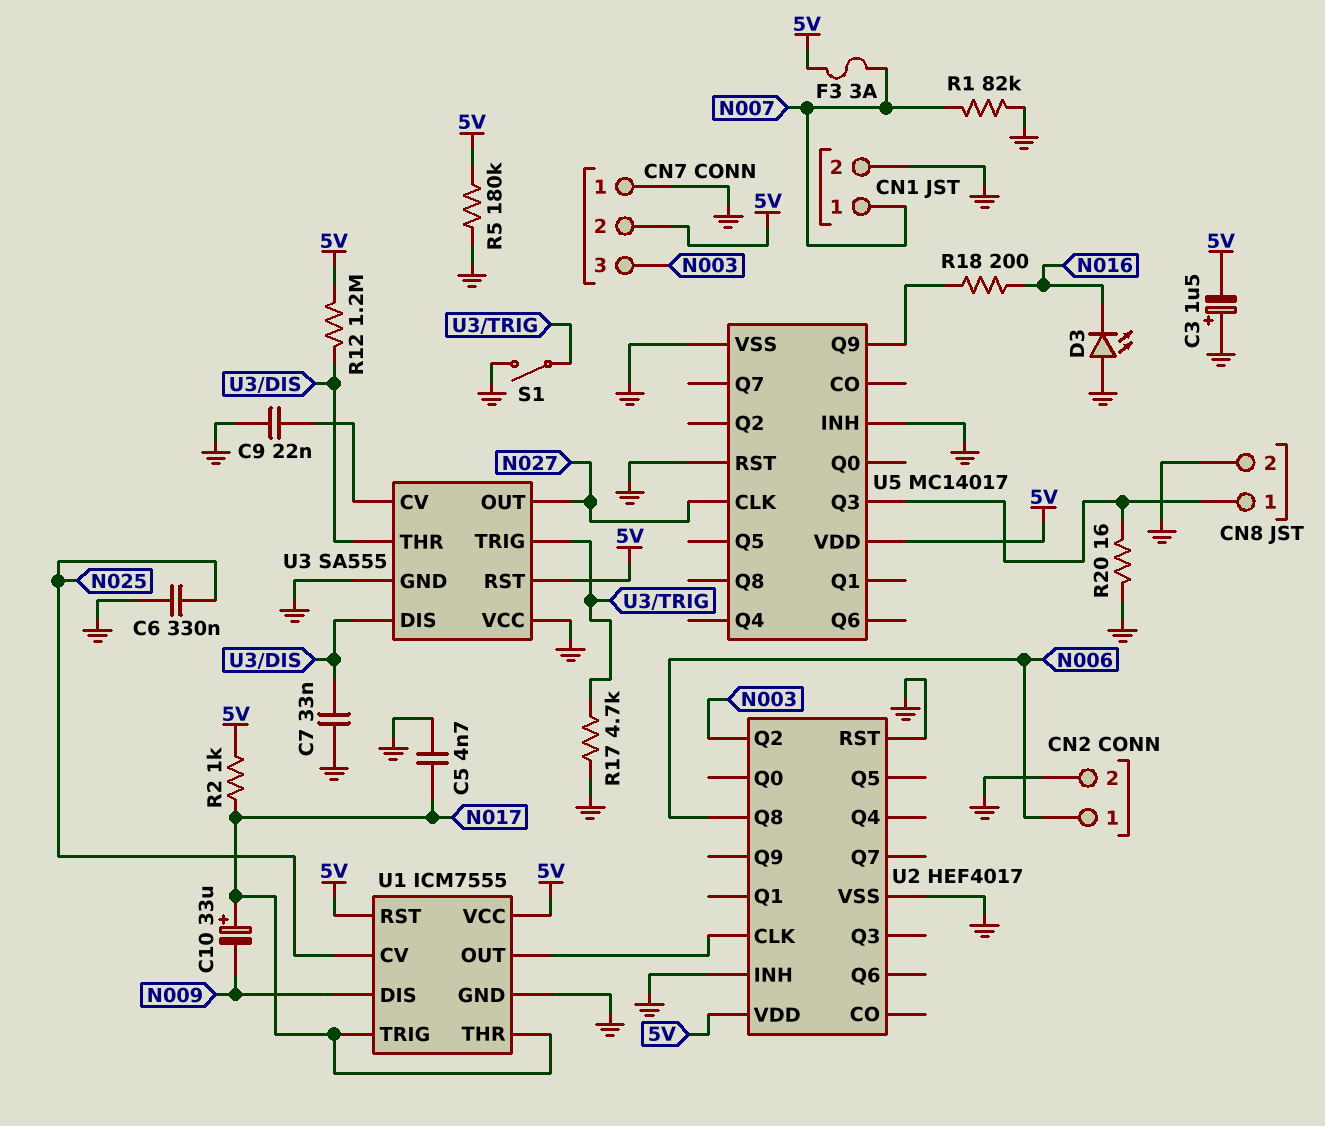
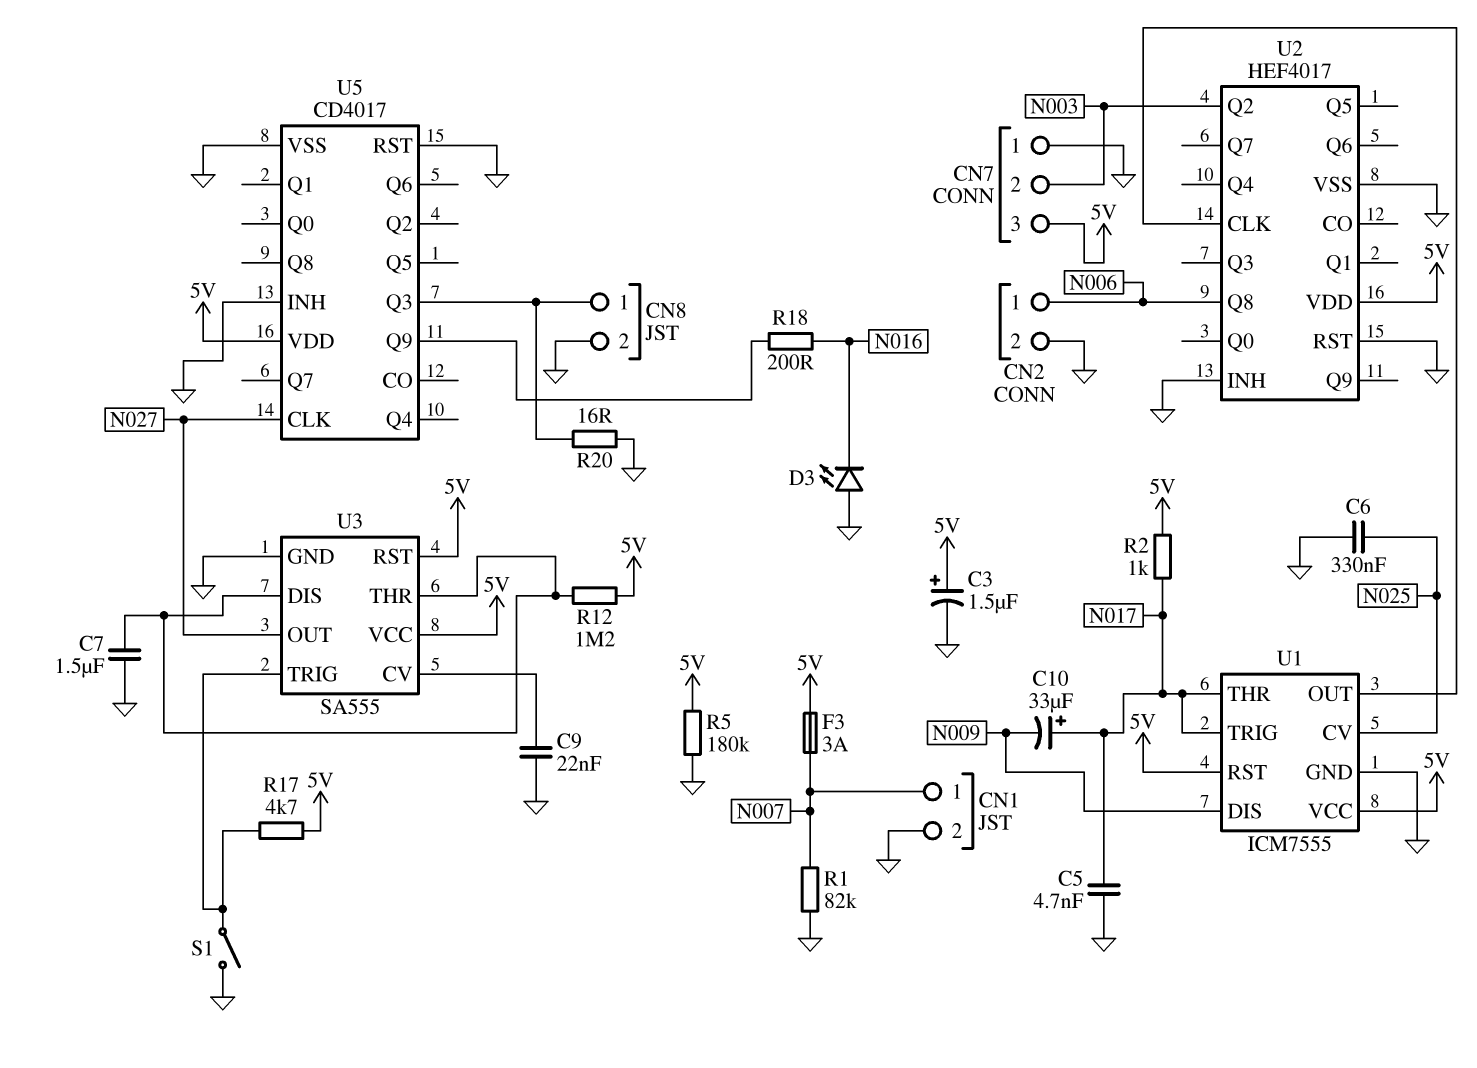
C3: 1.5uF (plus GND, minus 5V) -> 1.5uF (plus 5V, minus GND)
C7: 33nF (GND, U3/DIS) -> 1.5uF (GND, U3/DIS)
CN7 pin 2: 5V -> N003
CN7 pin 3: N003 -> 5V
R17: 4.7k (GND, U3/TRIG) -> 4.7k (5V, U3/TRIG)
U3 pin VCC: GND -> 5V
U5: MC14017 -> CD4017

